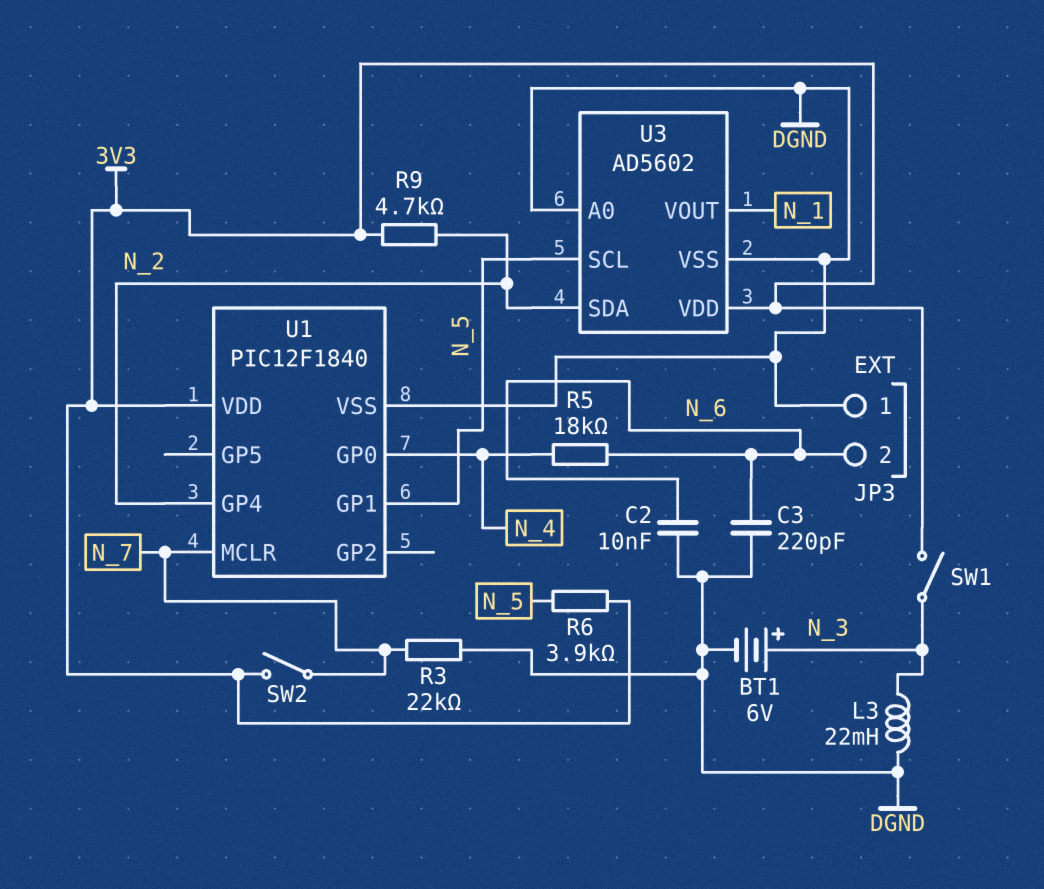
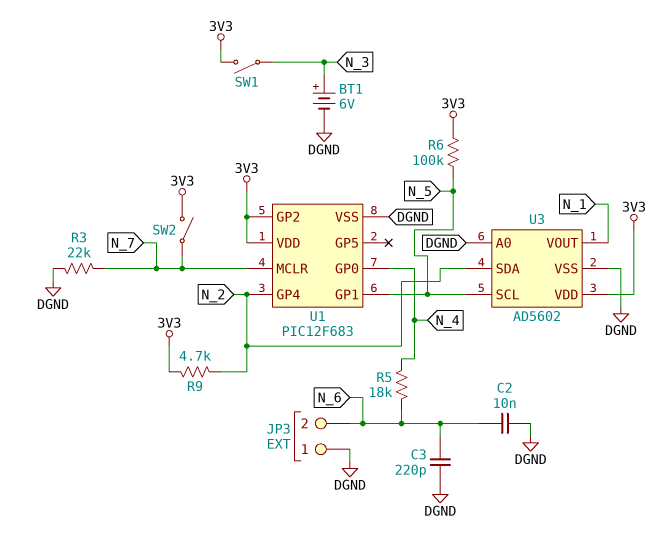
L3: 22mH (DGND, N_3) -> none
R6: 3.9k (3V3, N_5) -> 100k (3V3, N_5)
U1: PIC12F1840 -> PIC12F683
U1 pin GP2: none -> 3V3

